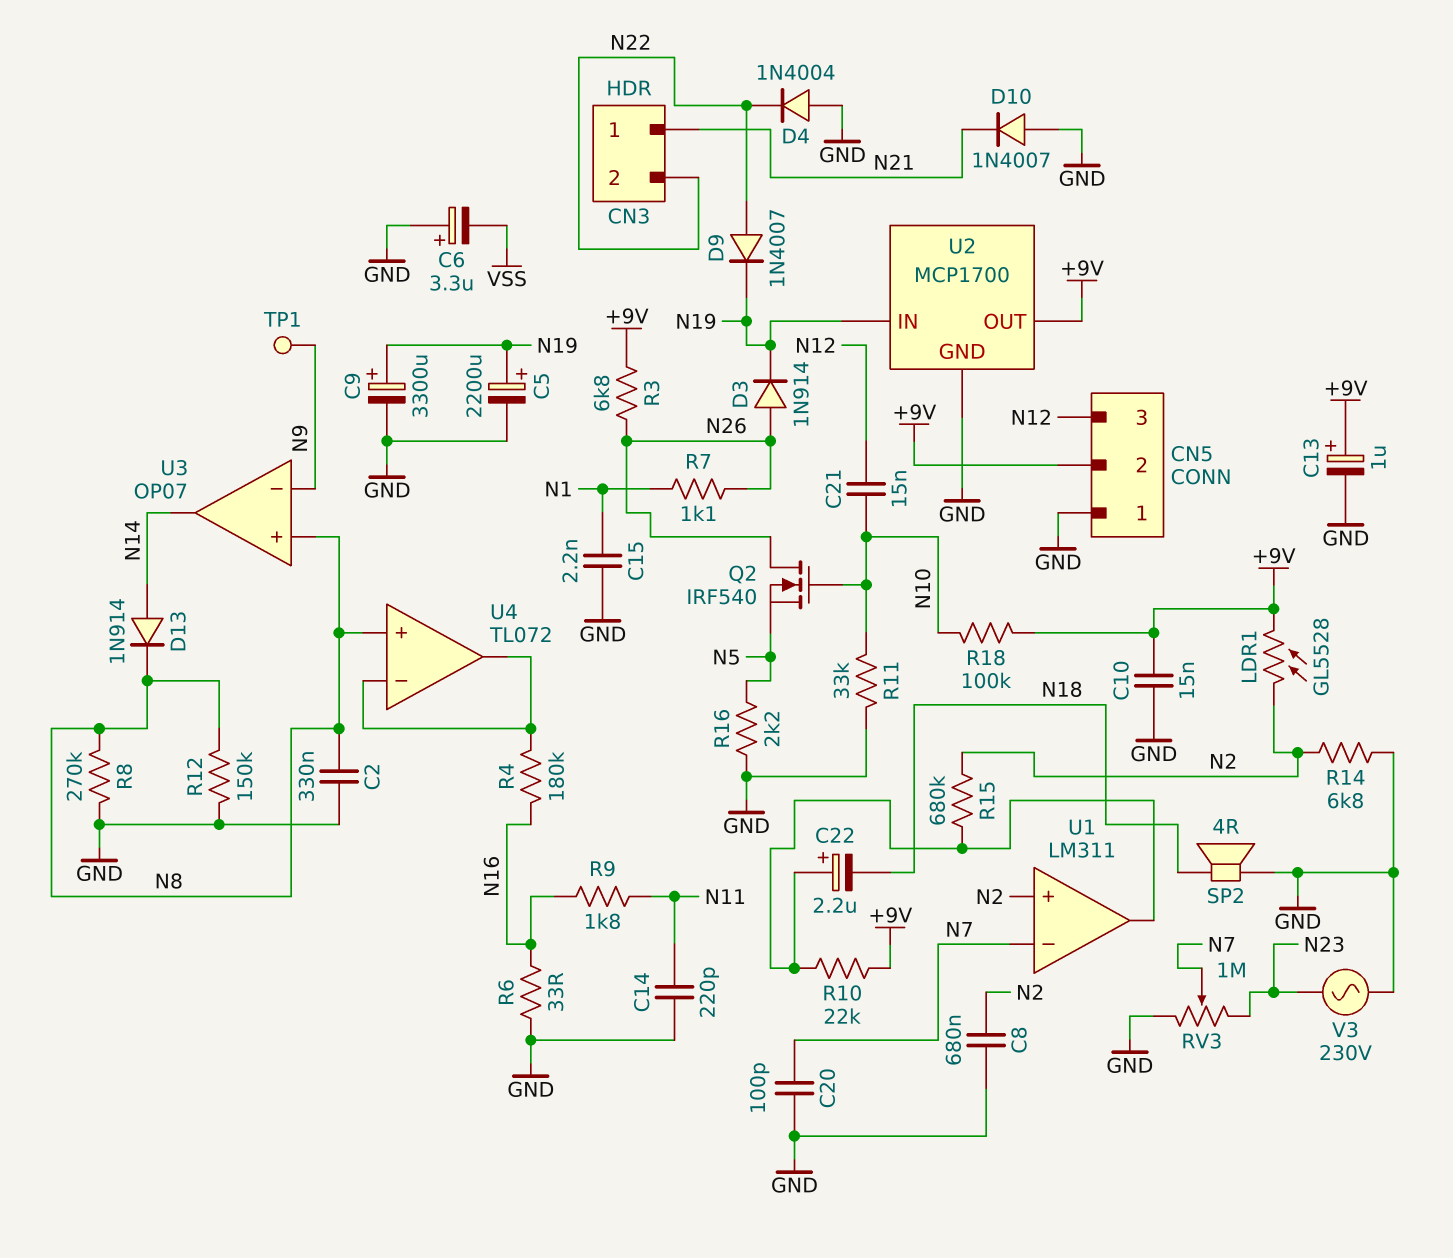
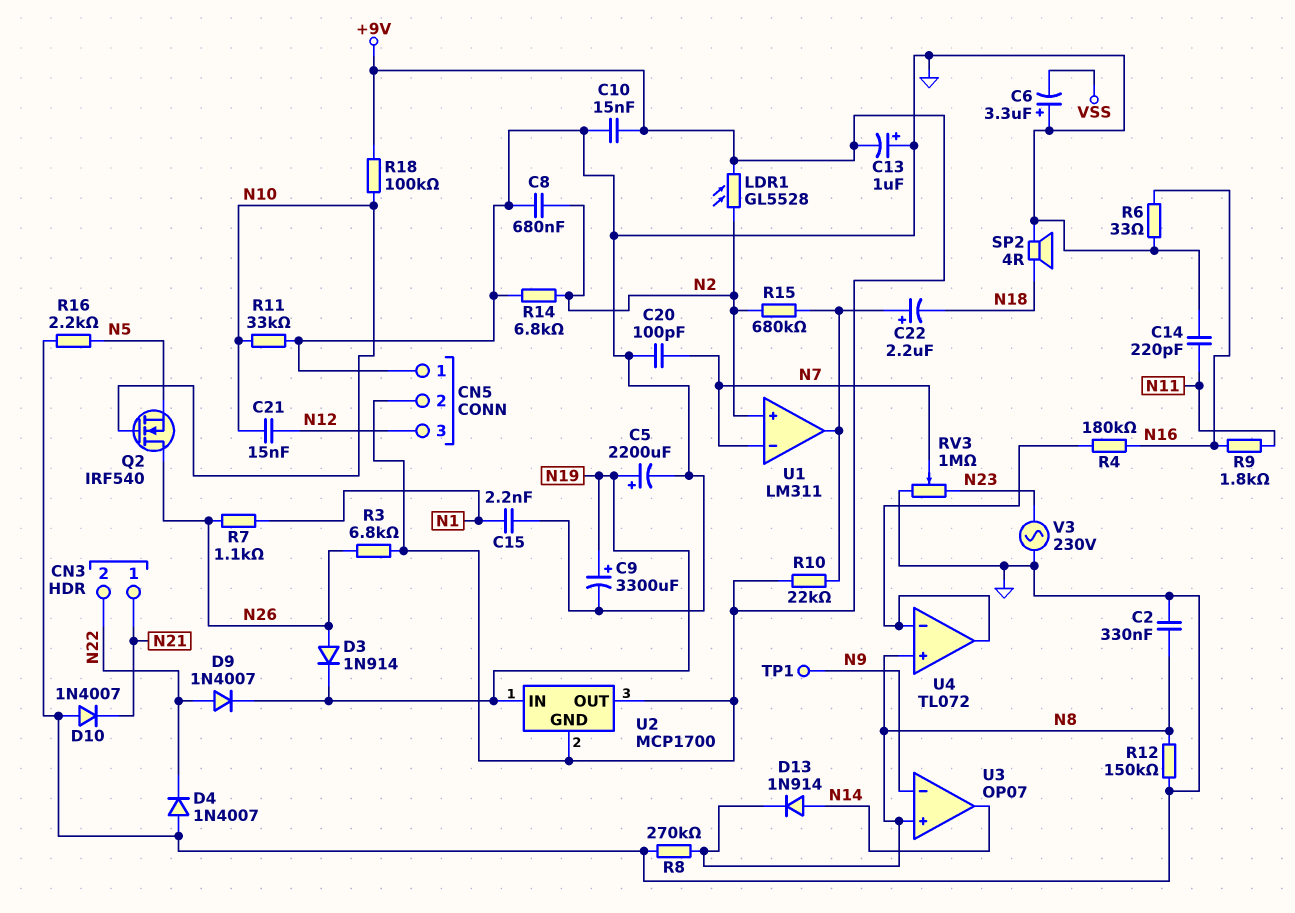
C13: 1uF (plus +9V, minus GND) -> 1uF (plus GND, minus +9V)
D4: diode 1N4004 (A GND, K N22) -> diode 1N4007 (A GND, K N22)
U2 pin GND: GND -> +9V

